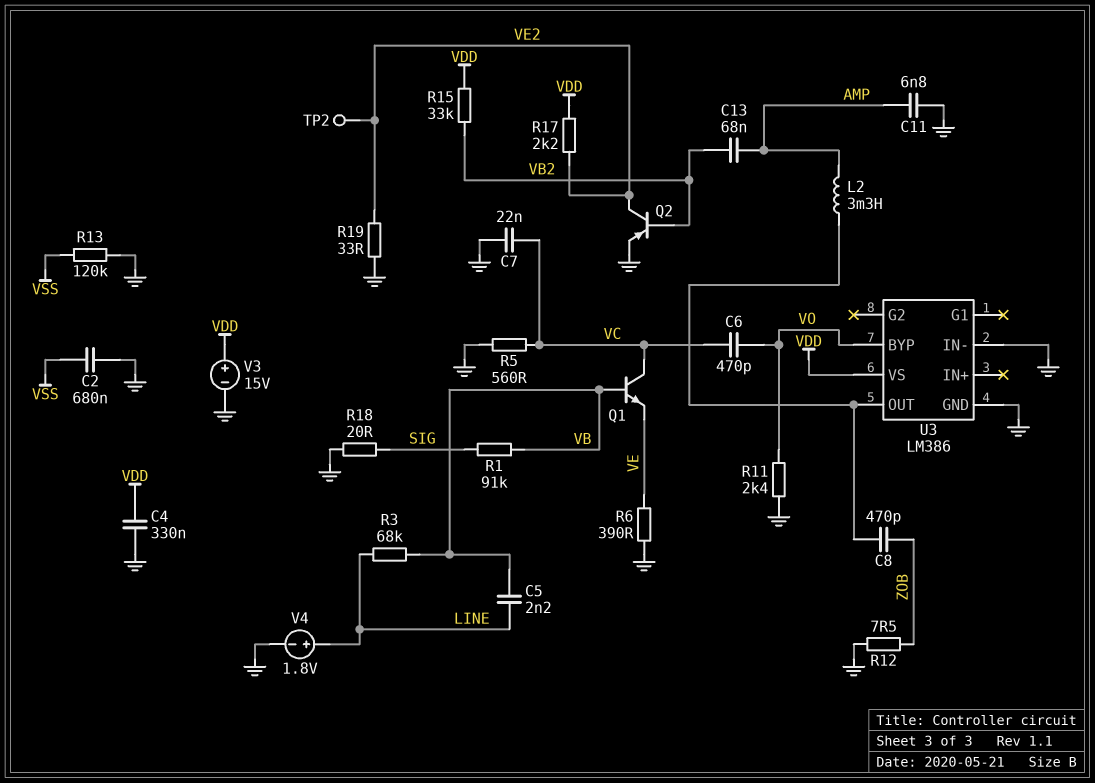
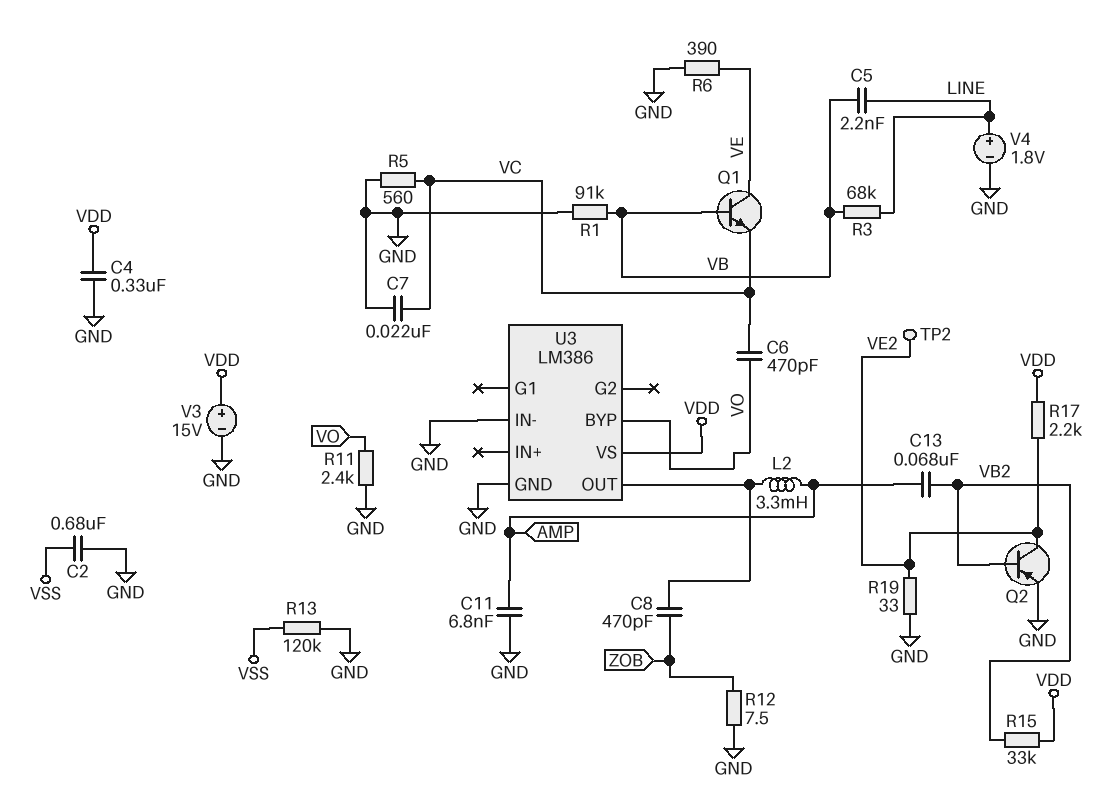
Q1: NPN (B VB, C VC, E VE) -> NPN (B VB, C VE, E VC)
R1: 91k (SIG, VB) -> 91k (GND, VB)
R18: 20 (GND, SIG) -> none

